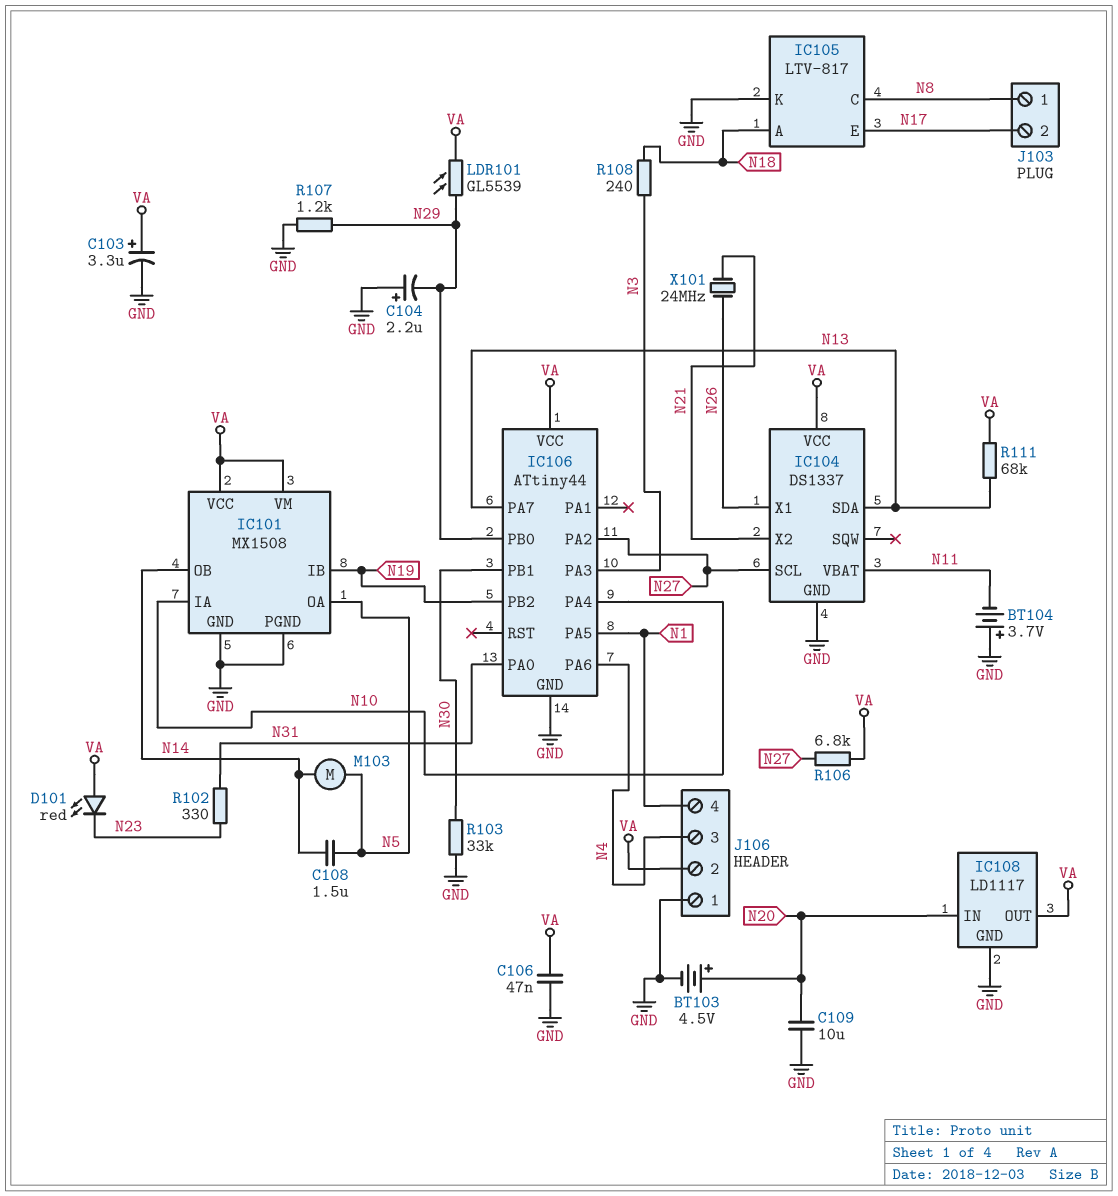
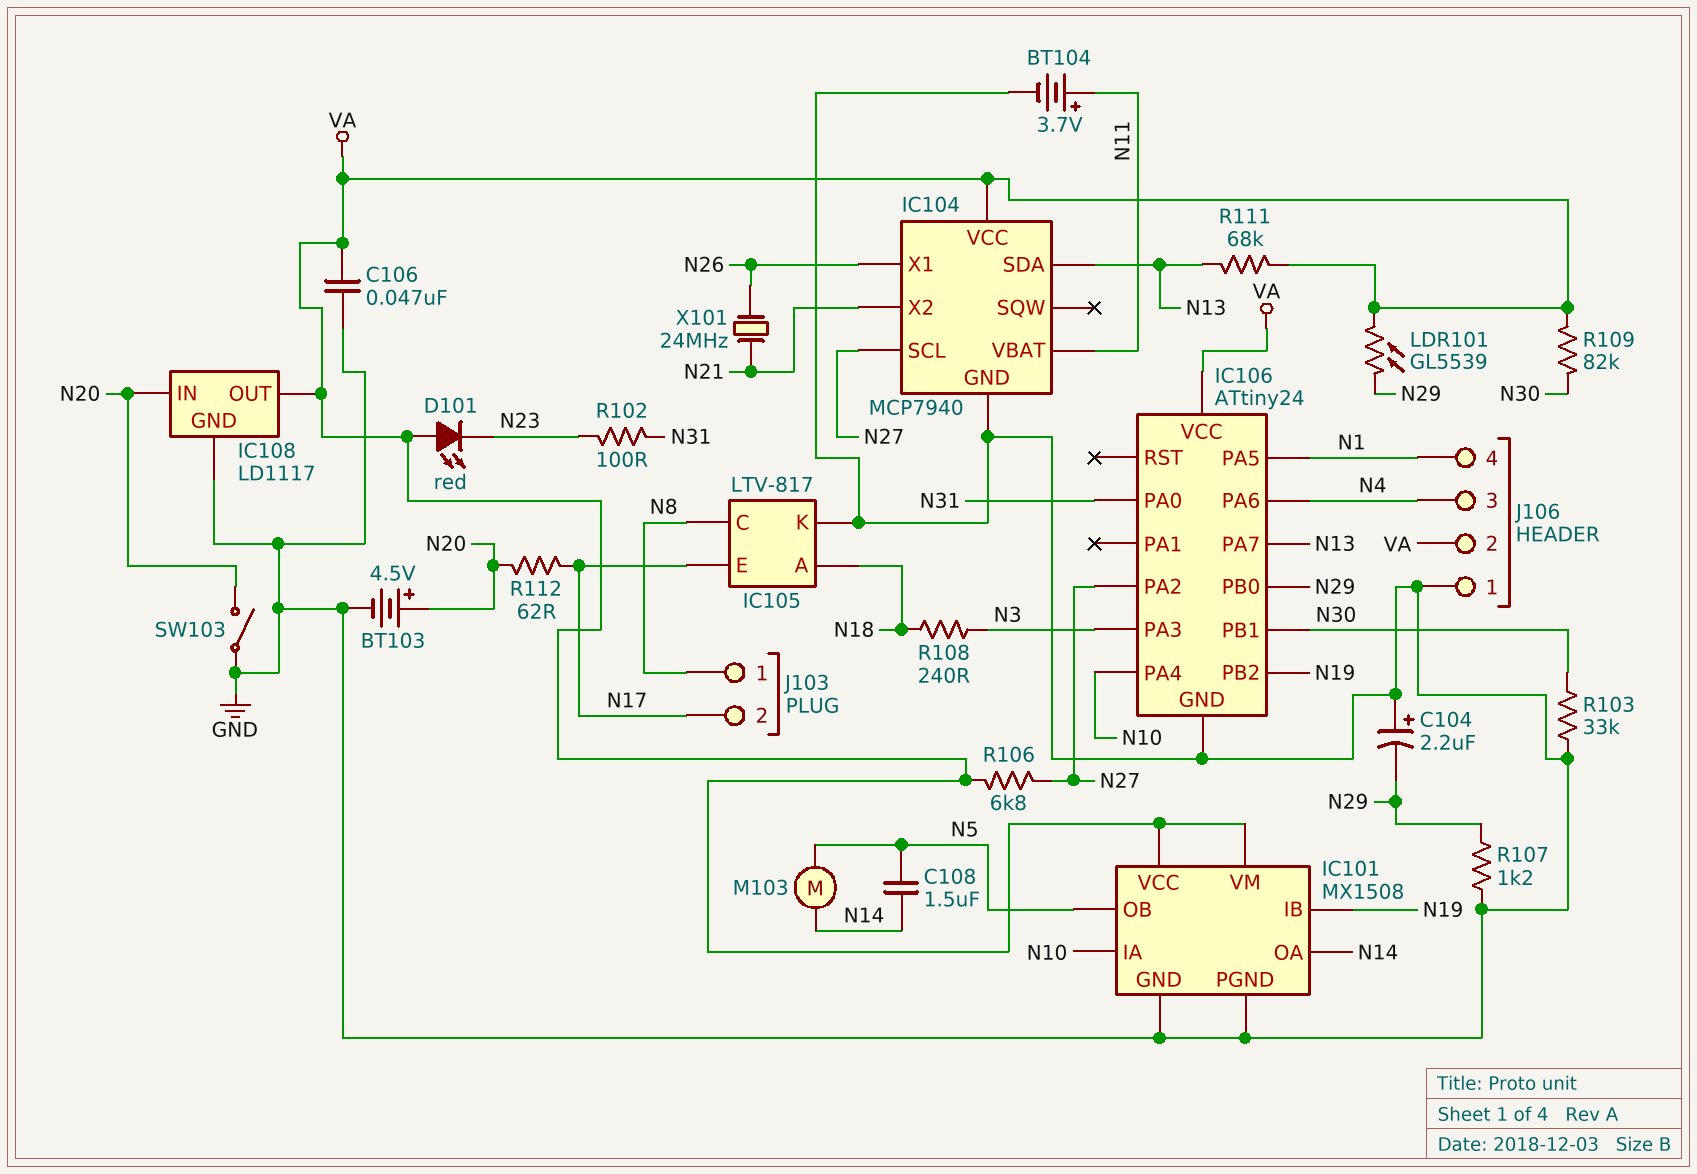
BT104: 3.7V (plus GND, minus N11) -> 3.7V (plus N11, minus GND)
C103: 3.3uF (plus VA, minus GND) -> none
C109: 10uF (GND, N20) -> none
IC101 pin OA: N5 -> N14
IC101 pin OB: N14 -> N5
IC104: DS1337 -> MCP7940
IC106: ATtiny44 -> ATtiny24
R102: 330 (N23, N31) -> 100 (N23, N31)
R109: none -> 82k (N30, VA)
R112: none -> 62 (N17, N20)
SW103: none -> switch (GND, N20)

